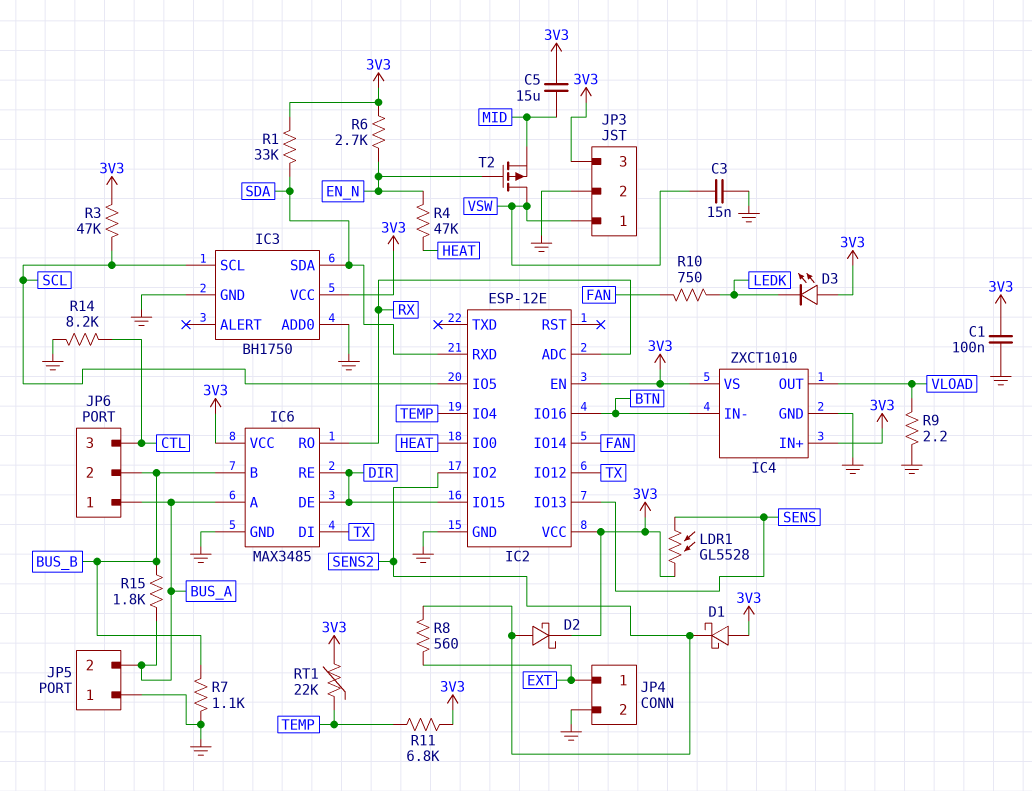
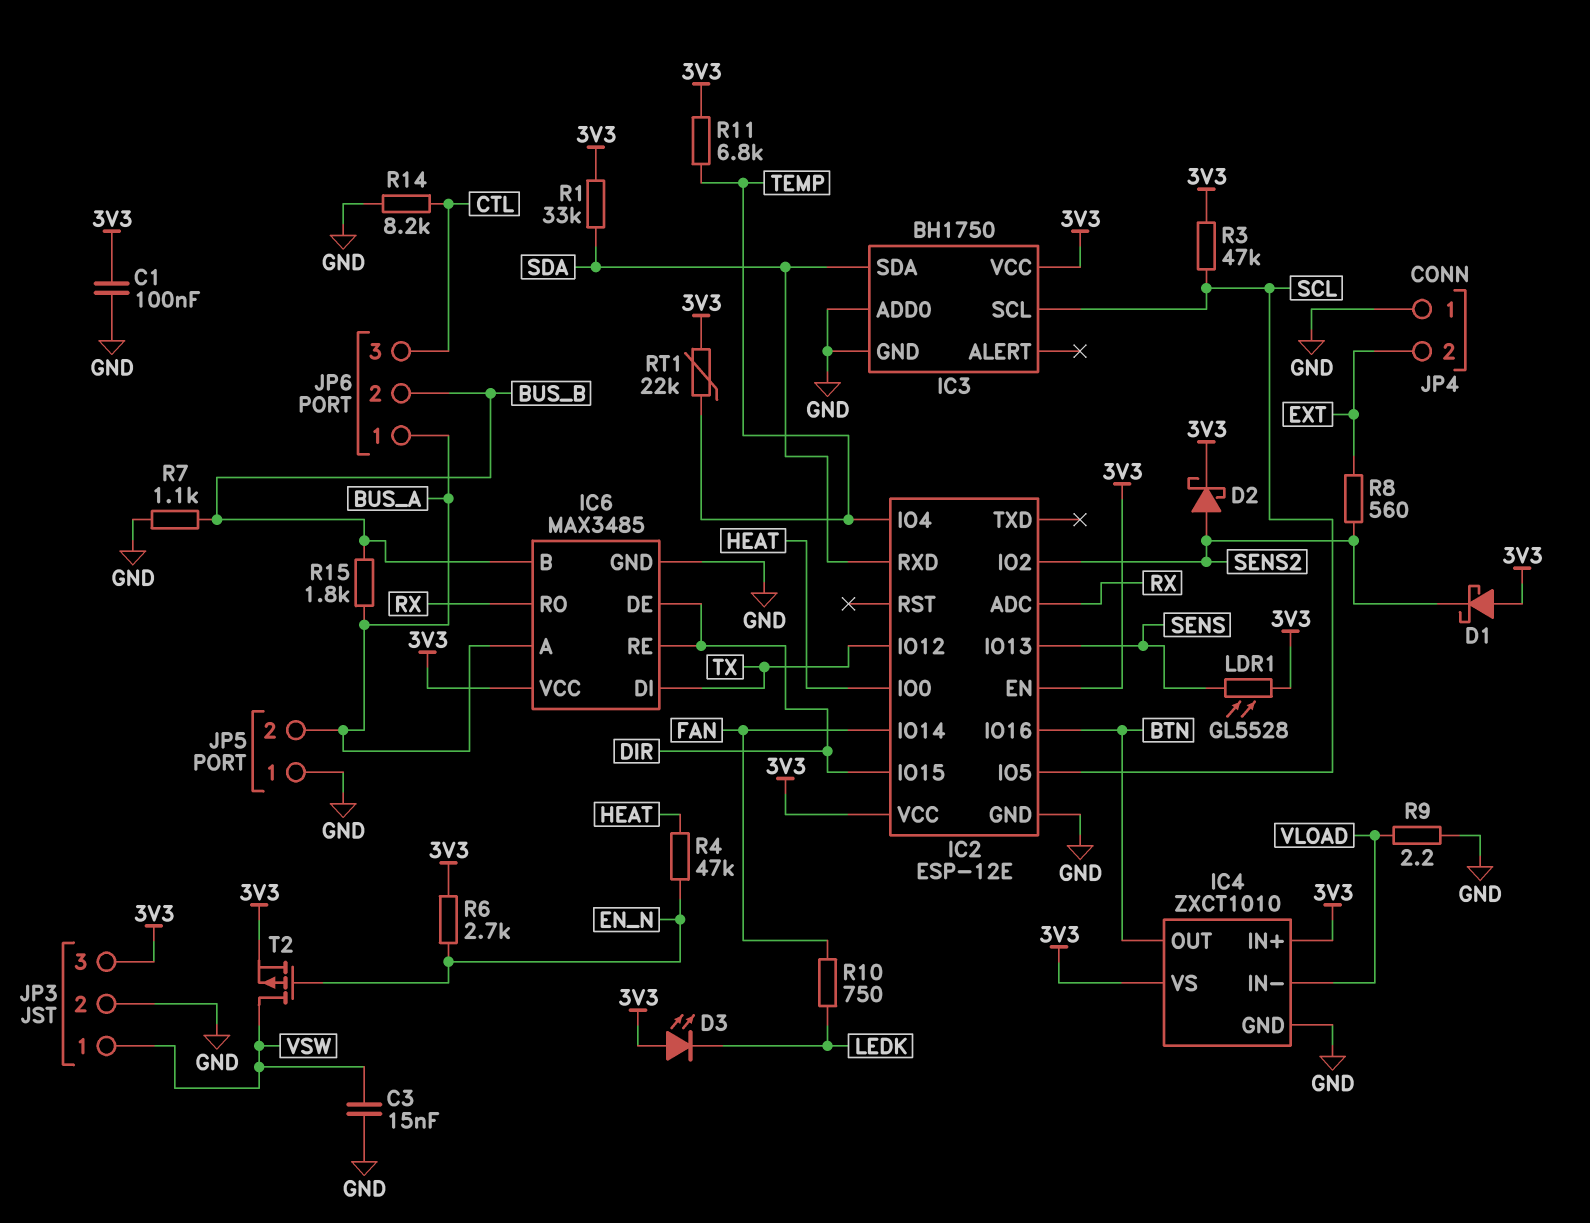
C5: 15uF (3V3, MID) -> none
IC4 pin IN-: BTN -> VLOAD
IC4 pin OUT: VLOAD -> BTN
JP4 pin 1: EXT -> GND
JP4 pin 2: GND -> EXT
T2: PMOS (G EN_N, D VSW, S MID) -> PMOS (G EN_N, D VSW, S 3V3)

